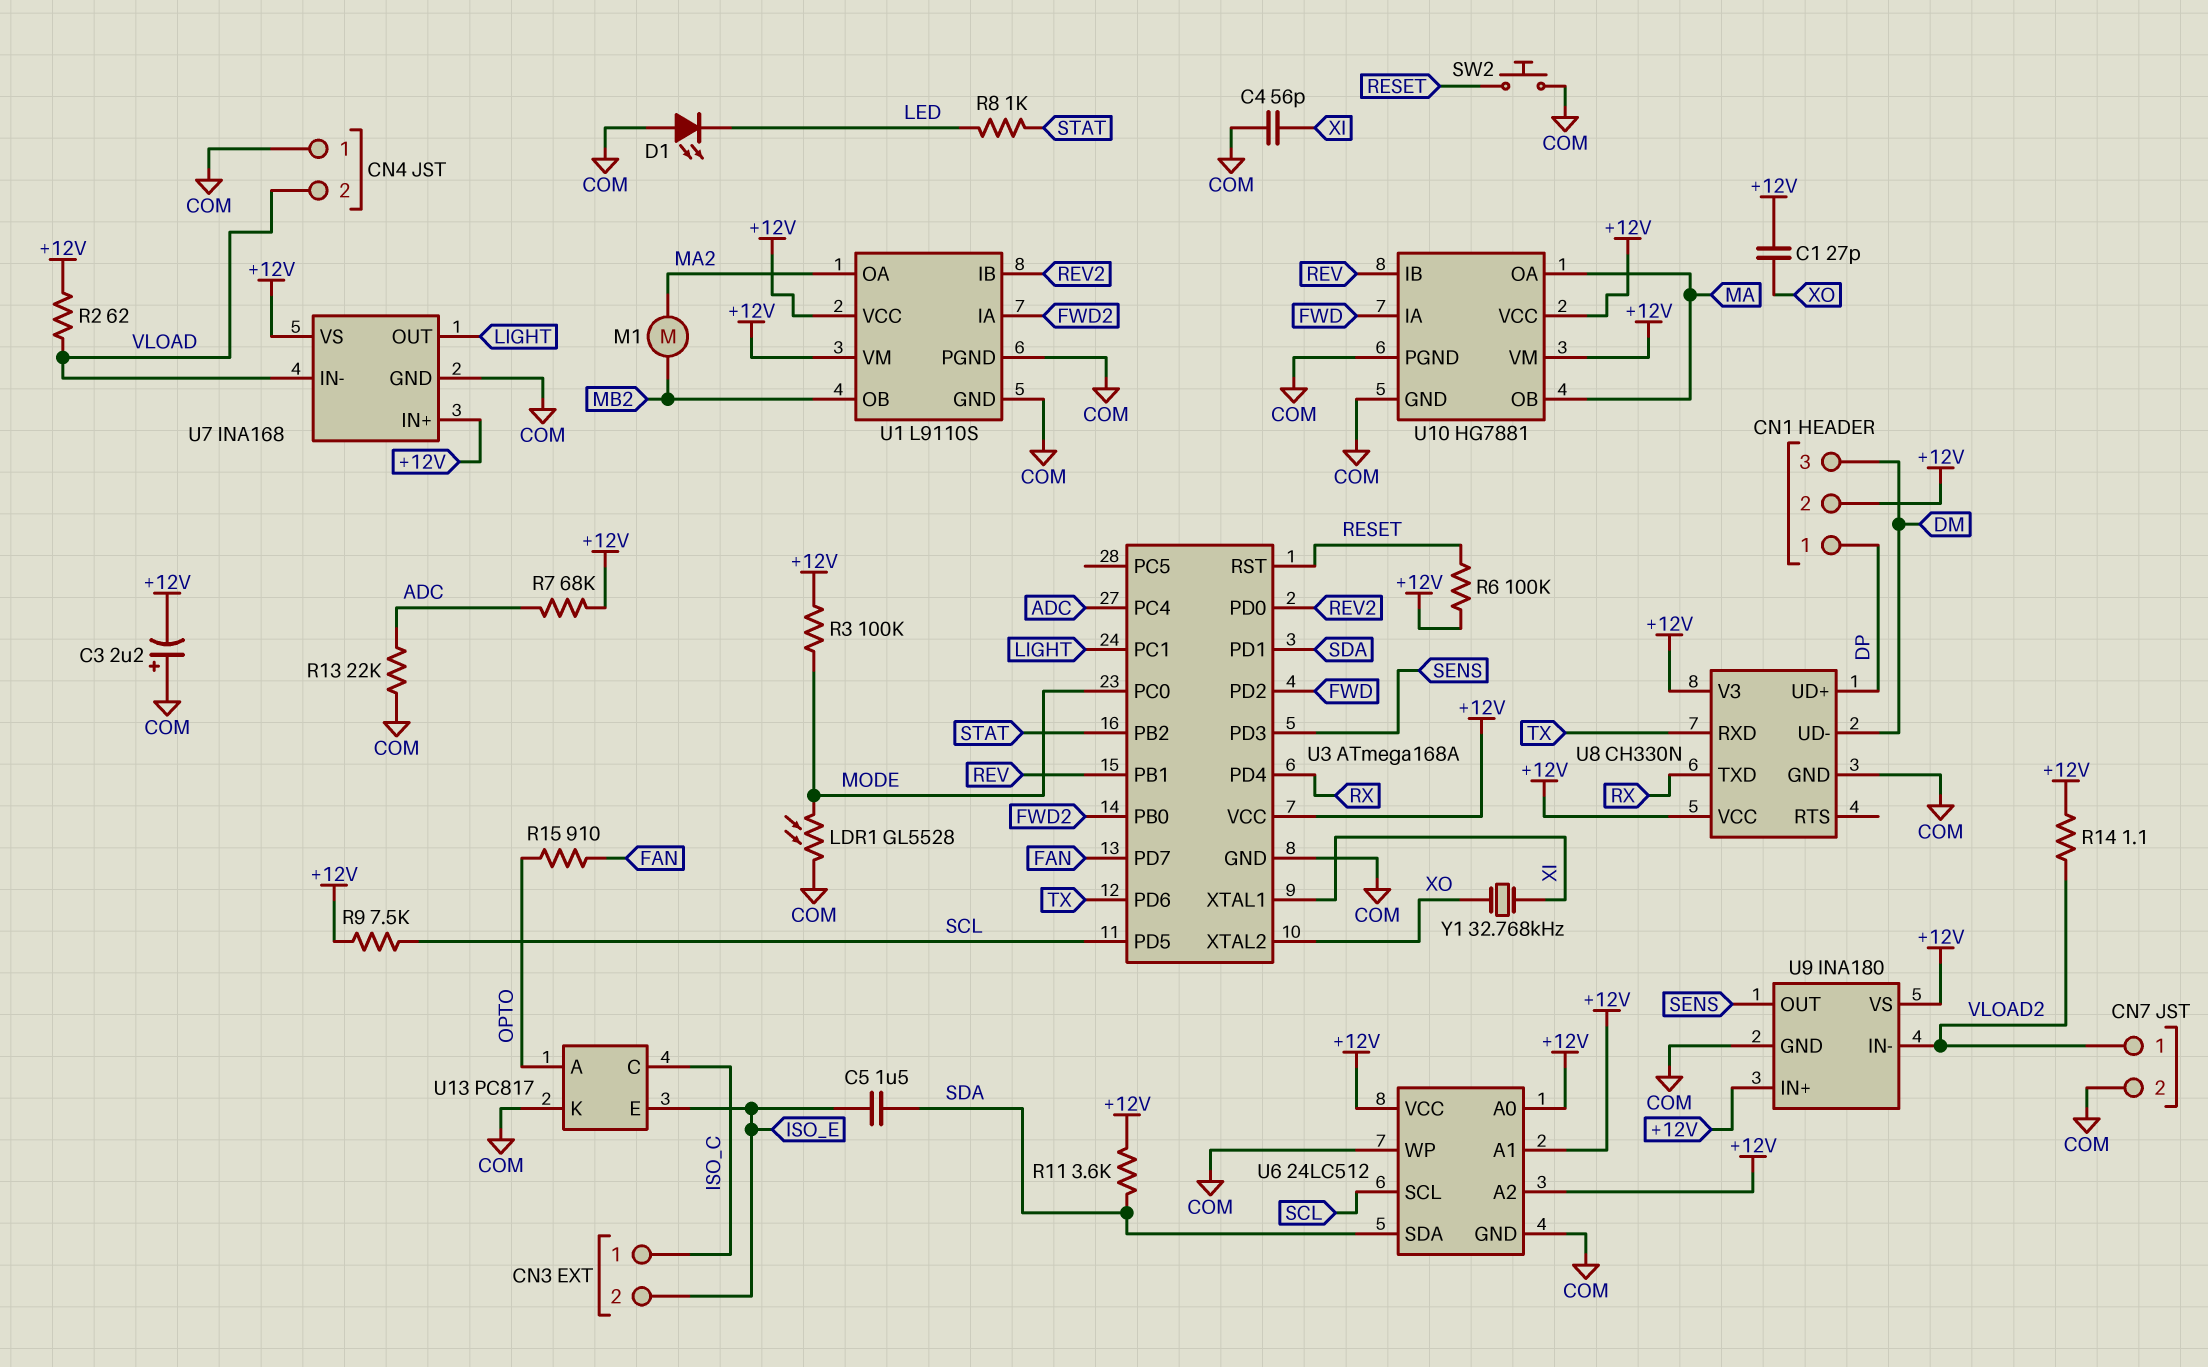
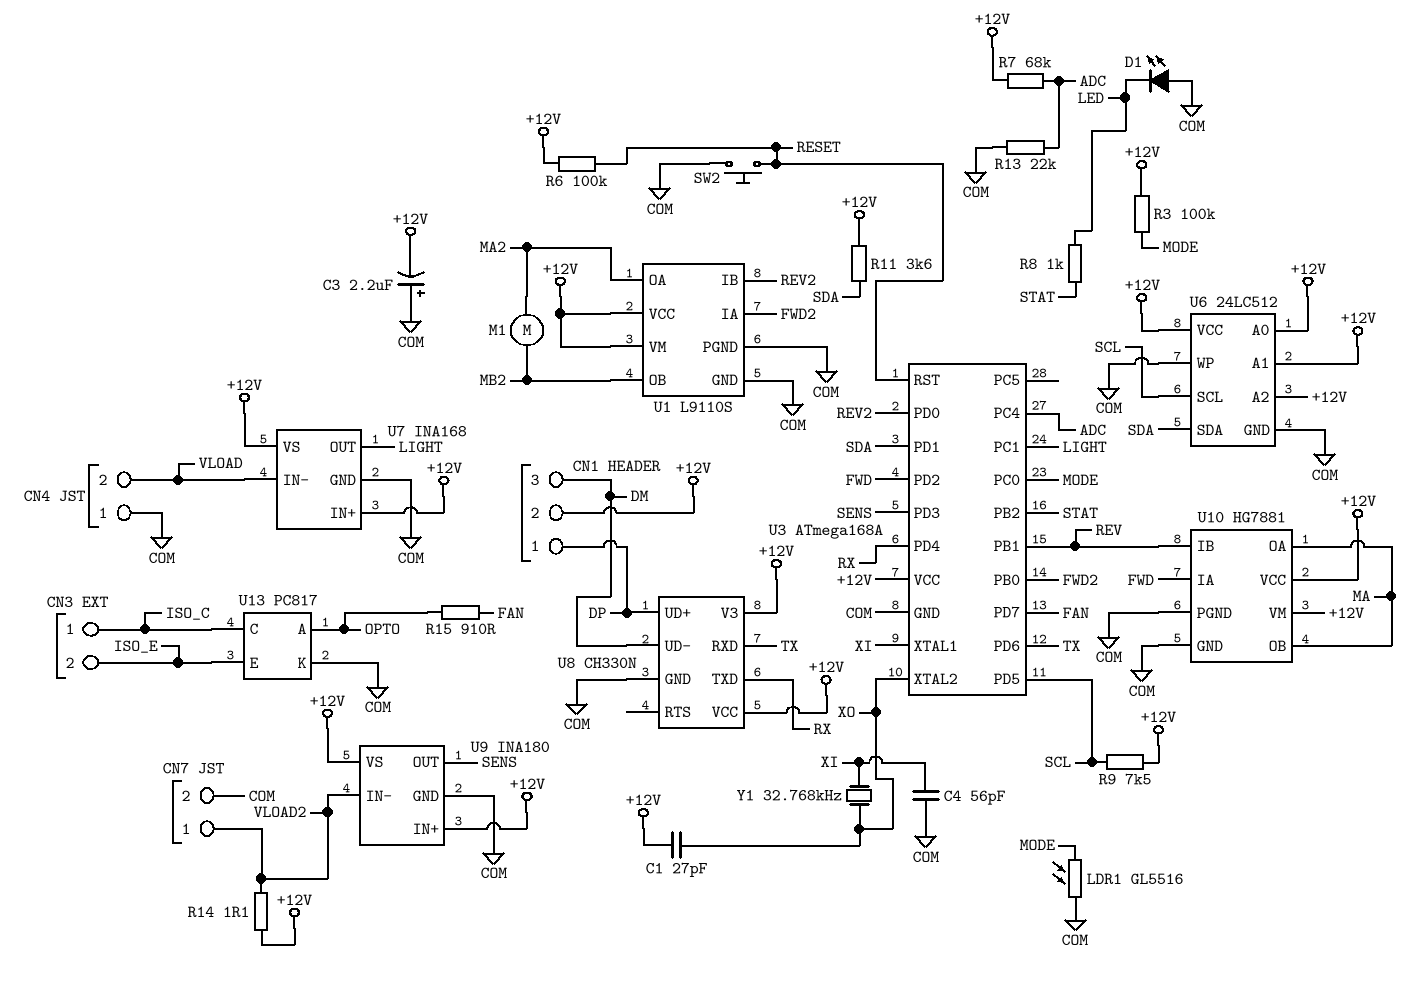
C5: 1.5uF (ISO_E, SDA) -> none
LDR1: GL5528 (COM, MODE) -> GL5516 (COM, MODE)
R2: 62 (+12V, VLOAD) -> none

